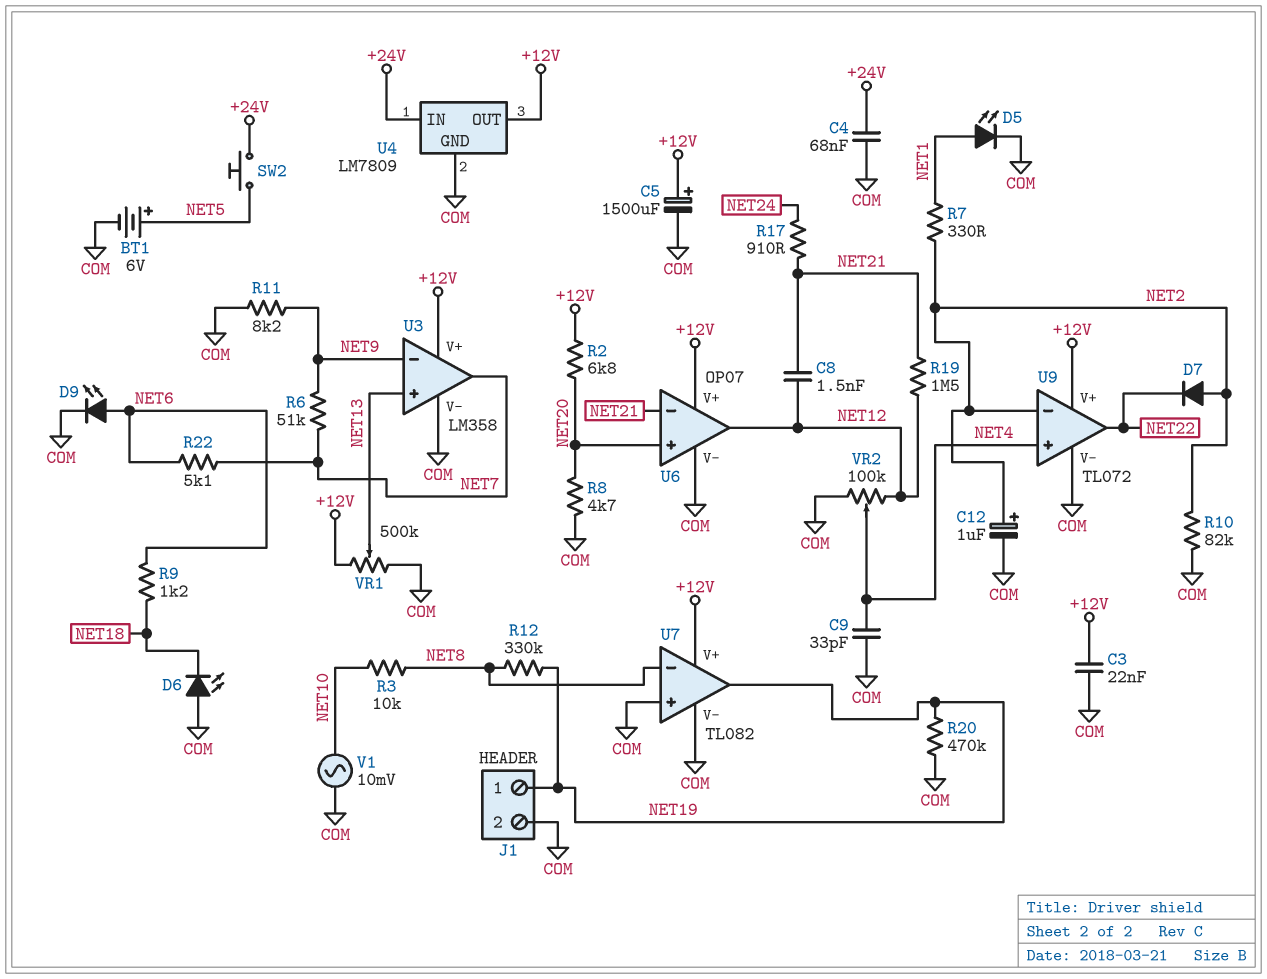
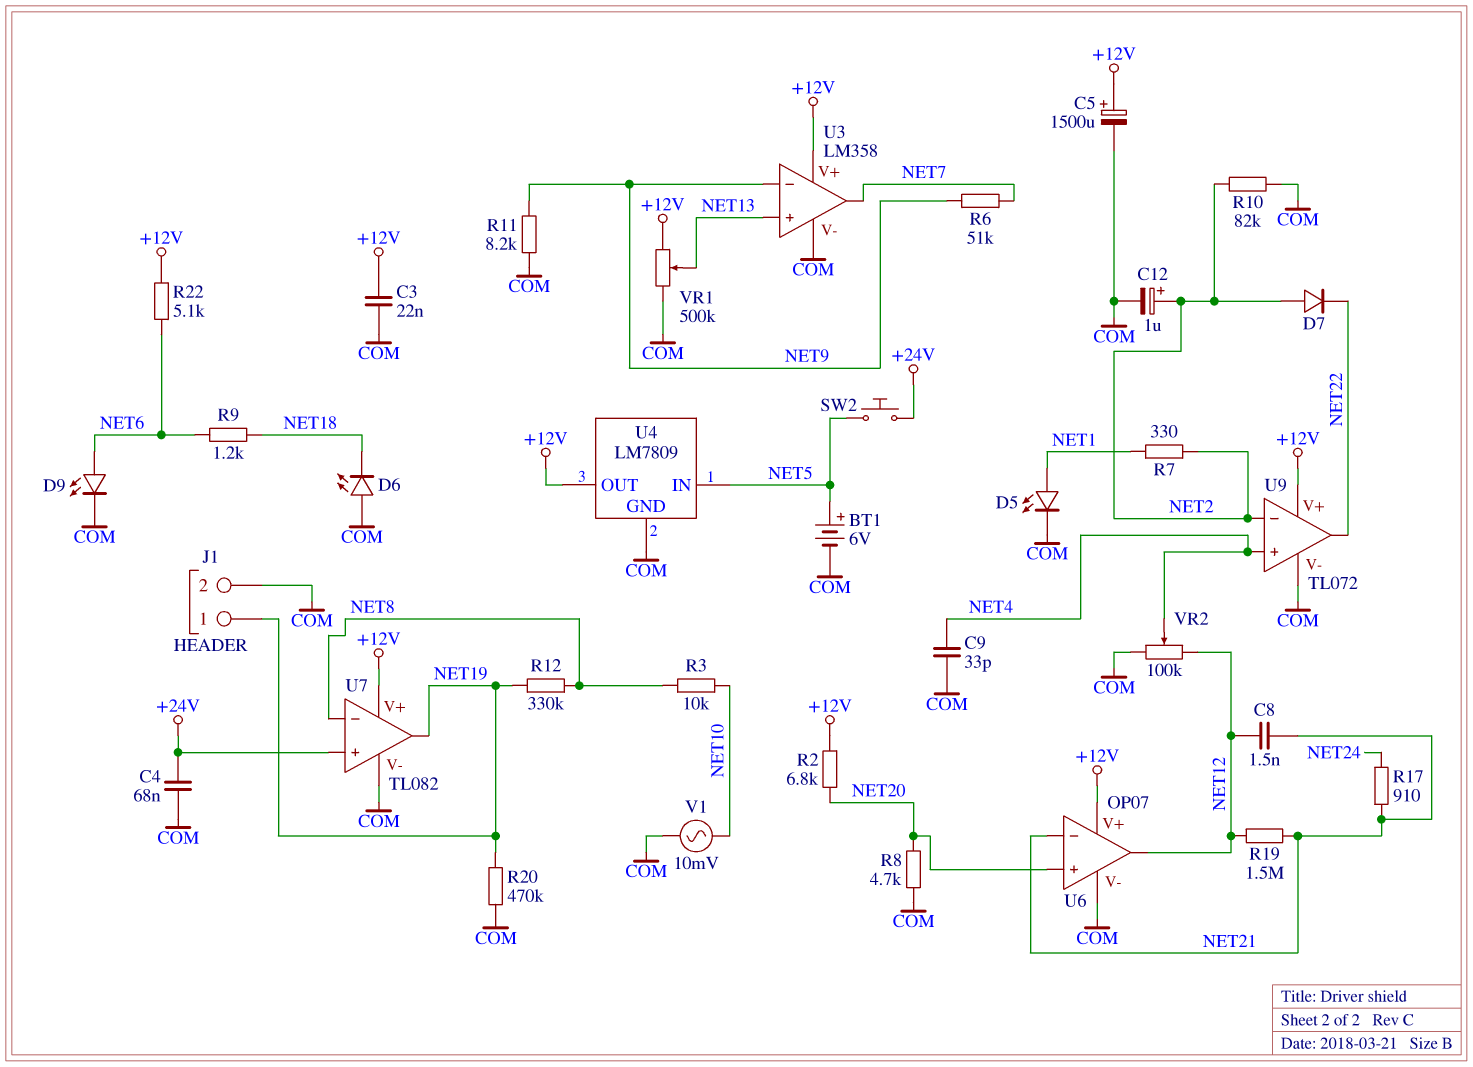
R22: 5.1k (NET6, NET7) -> 5.1k (+12V, NET6)
U4 pin IN: +24V -> NET5
U7 pin in+: COM -> +24V

